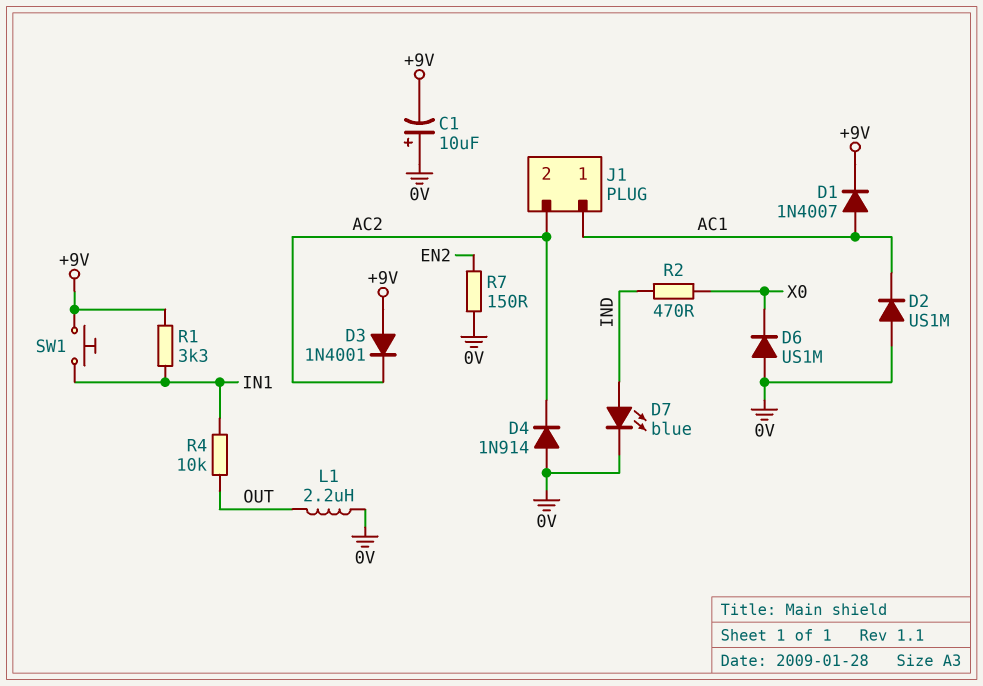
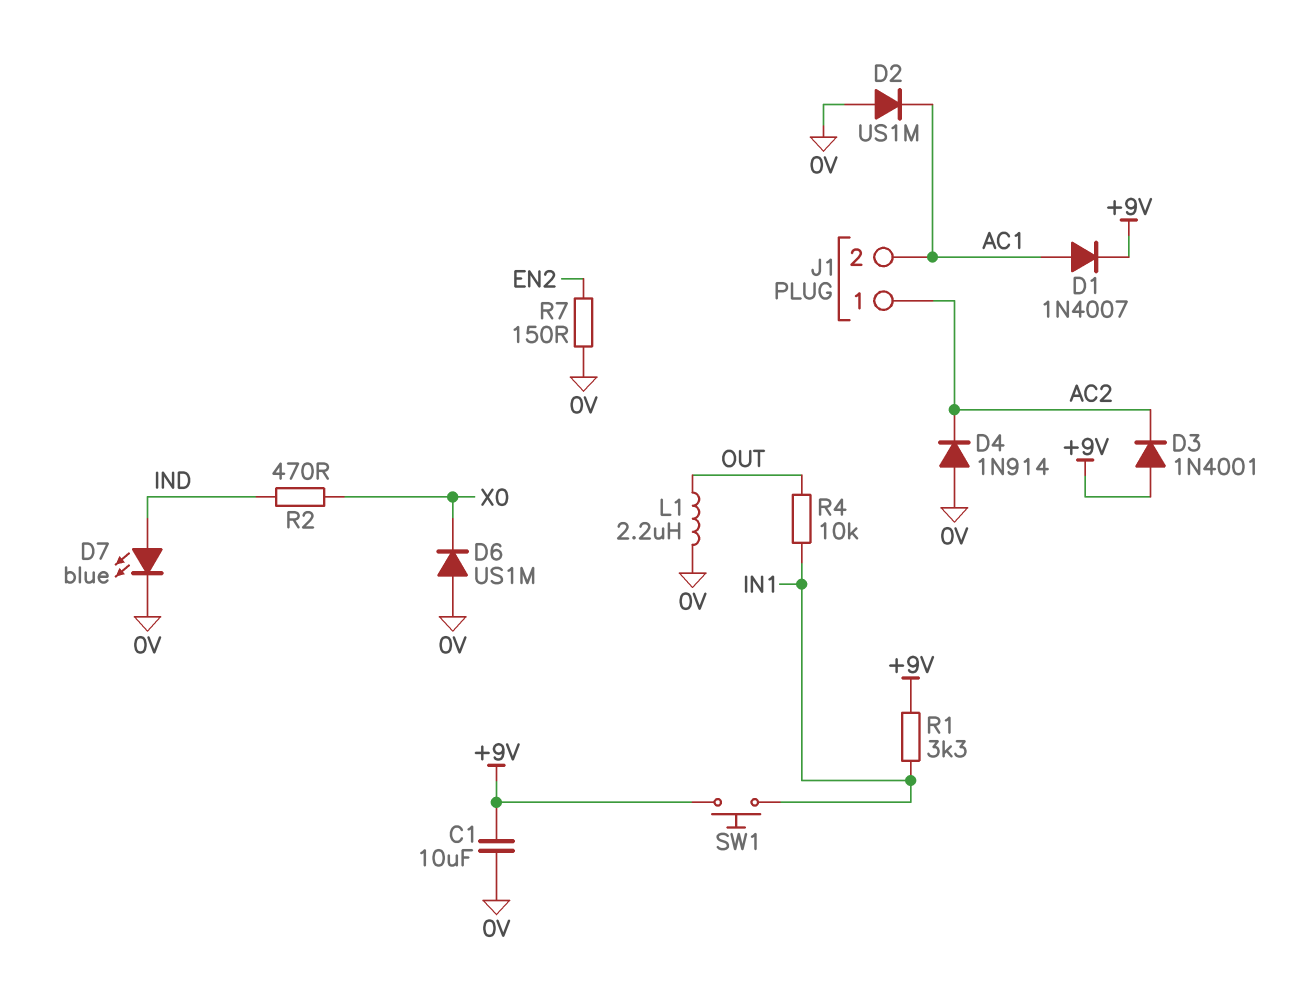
C1: 10uF (plus 0V, minus +9V) -> 10uF (+9V, 0V)
J1 pin 1: AC1 -> AC2
J1 pin 2: AC2 -> AC1

